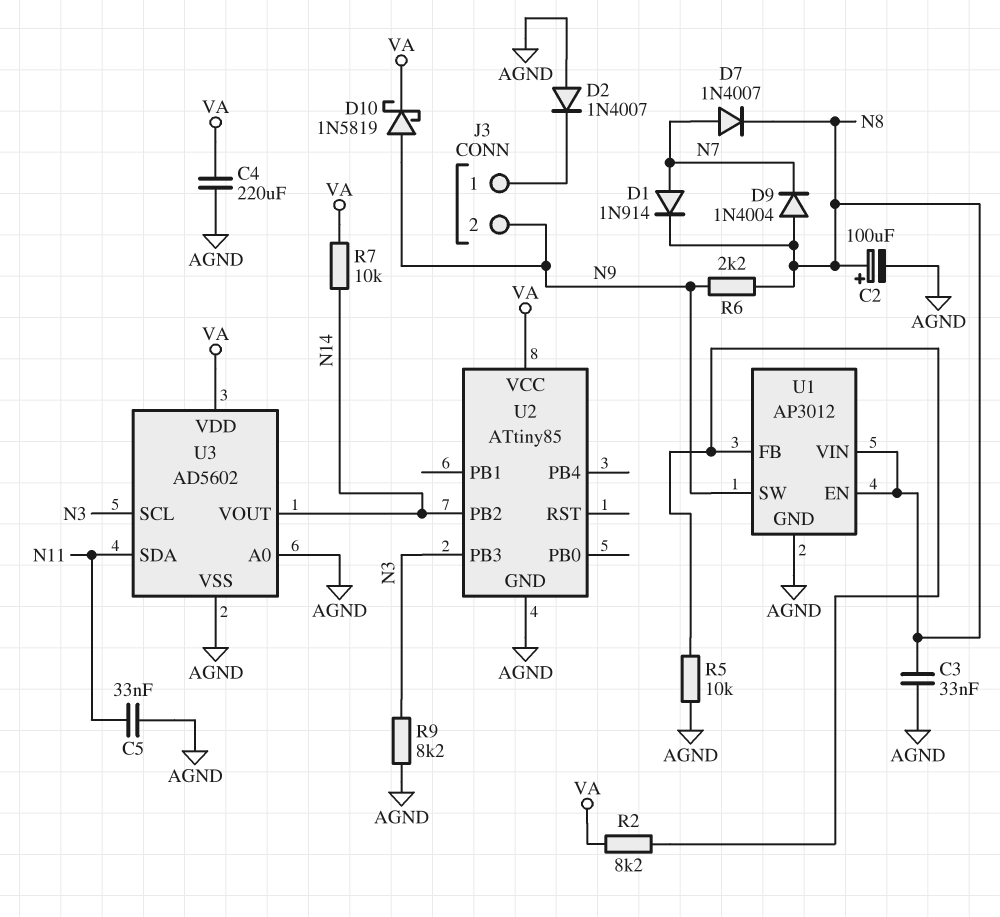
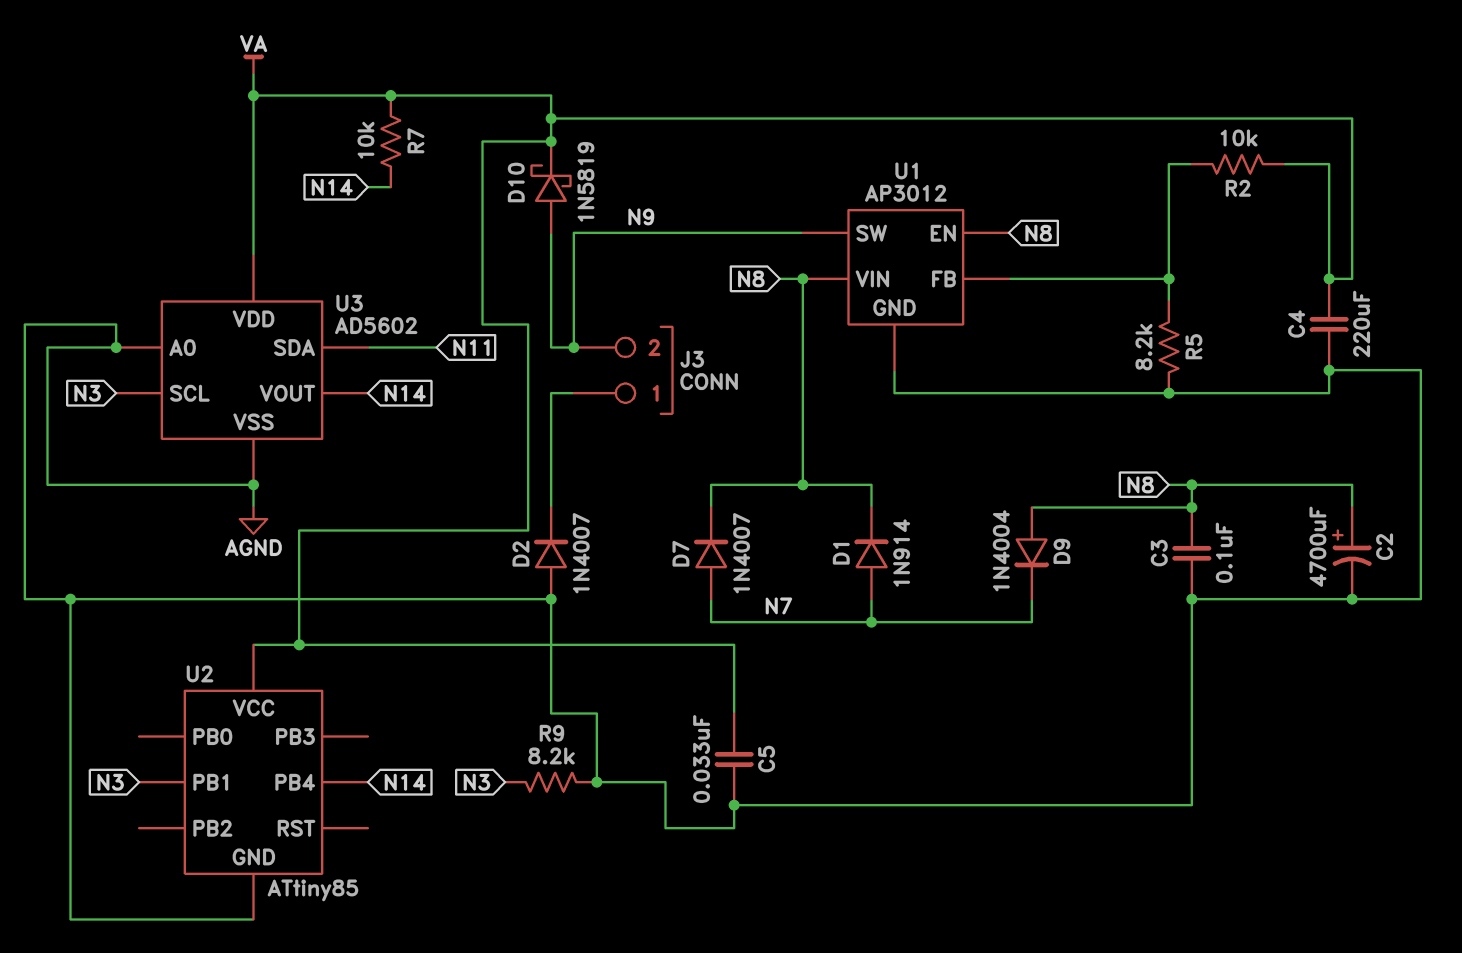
C2: 100uF (plus N8, minus AGND) -> 4700uF (plus N8, minus AGND)
C3: 33nF (AGND, N8) -> 100nF (AGND, N8)
C5: 33nF (AGND, N11) -> 33nF (AGND, VA)
R2: 8.2k (U1/FB, VA) -> 10k (U1/FB, VA)
R5: 10k (AGND, U1/FB) -> 8.2k (AGND, U1/FB)
R6: 2.2k (N8, N9) -> none
U2 pin PB1: none -> N3
U2 pin PB2: N14 -> none
U2 pin PB3: N3 -> none
U2 pin PB4: none -> N14

